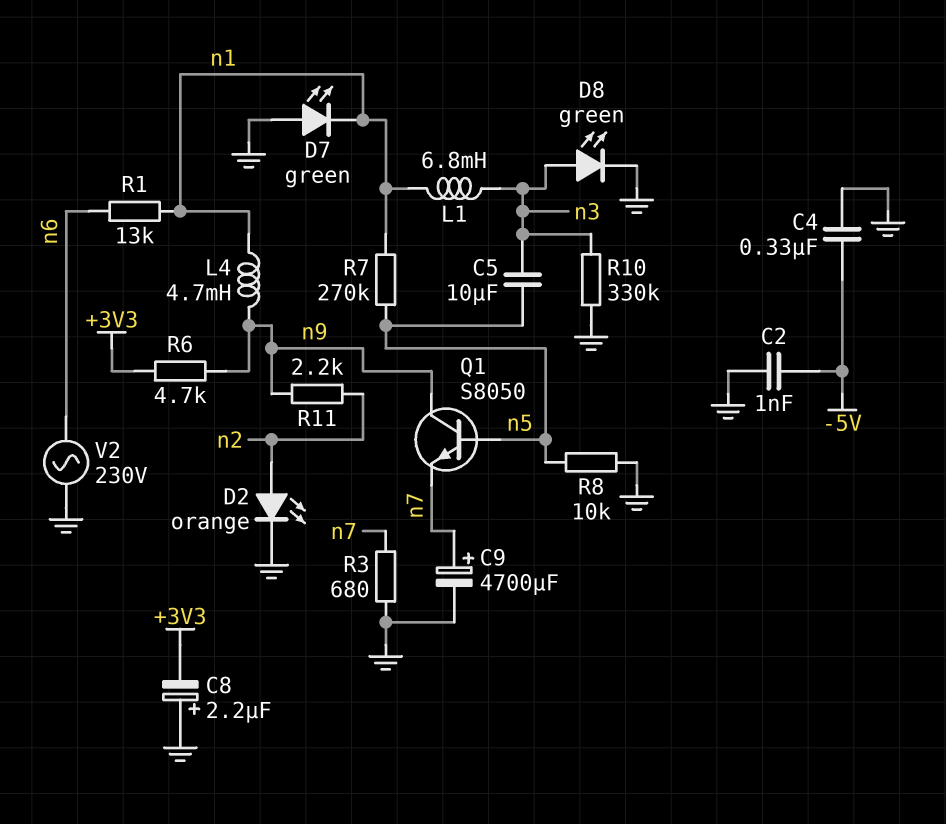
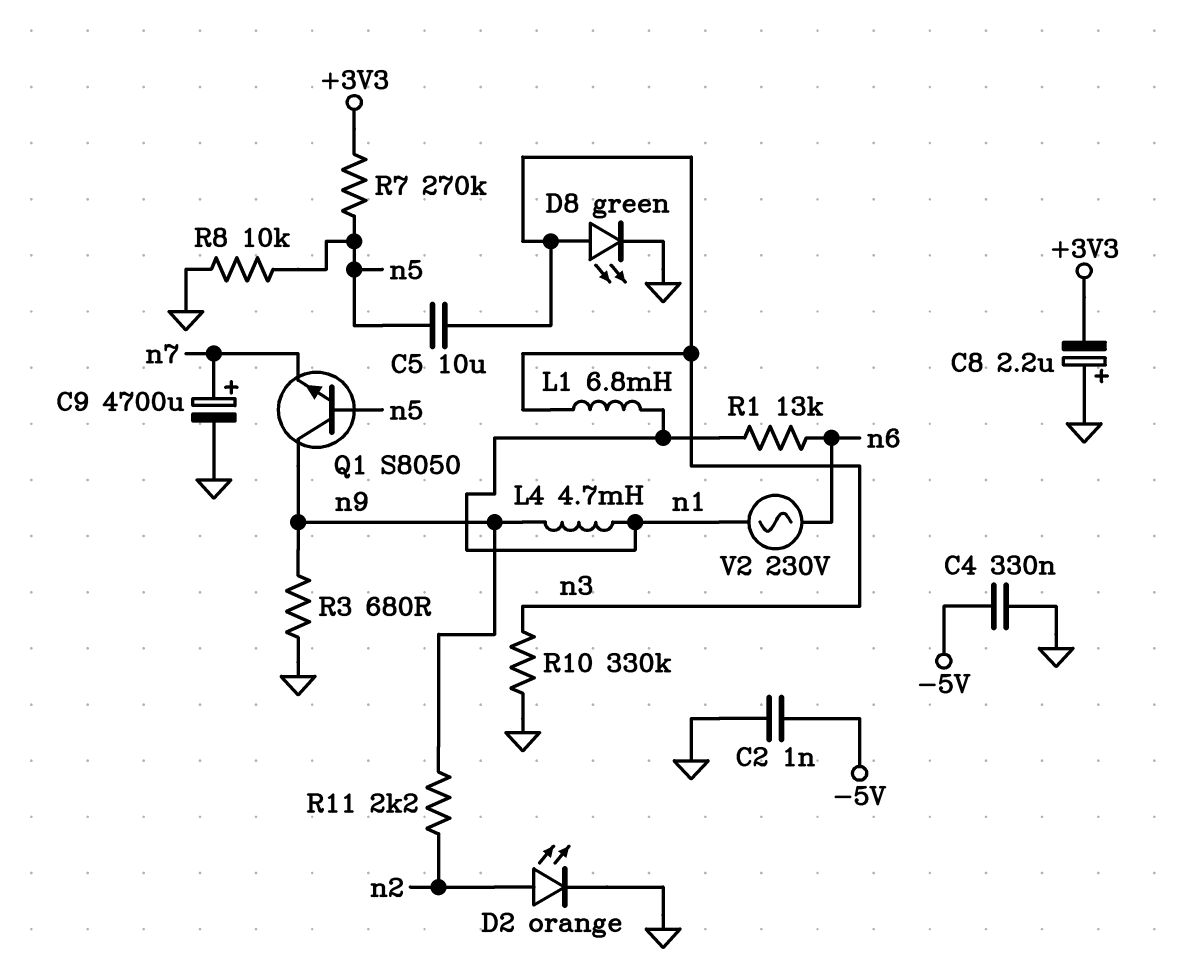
D7: LED green (A GND, K n1) -> none
R3: 680 (GND, n7) -> 680 (GND, n9)
R6: 4.7k (+3V3, n9) -> none
R7: 270k (n1, n5) -> 270k (+3V3, n5)
V2: AC 230V (GND, n6) -> AC 230V (n1, n6)

